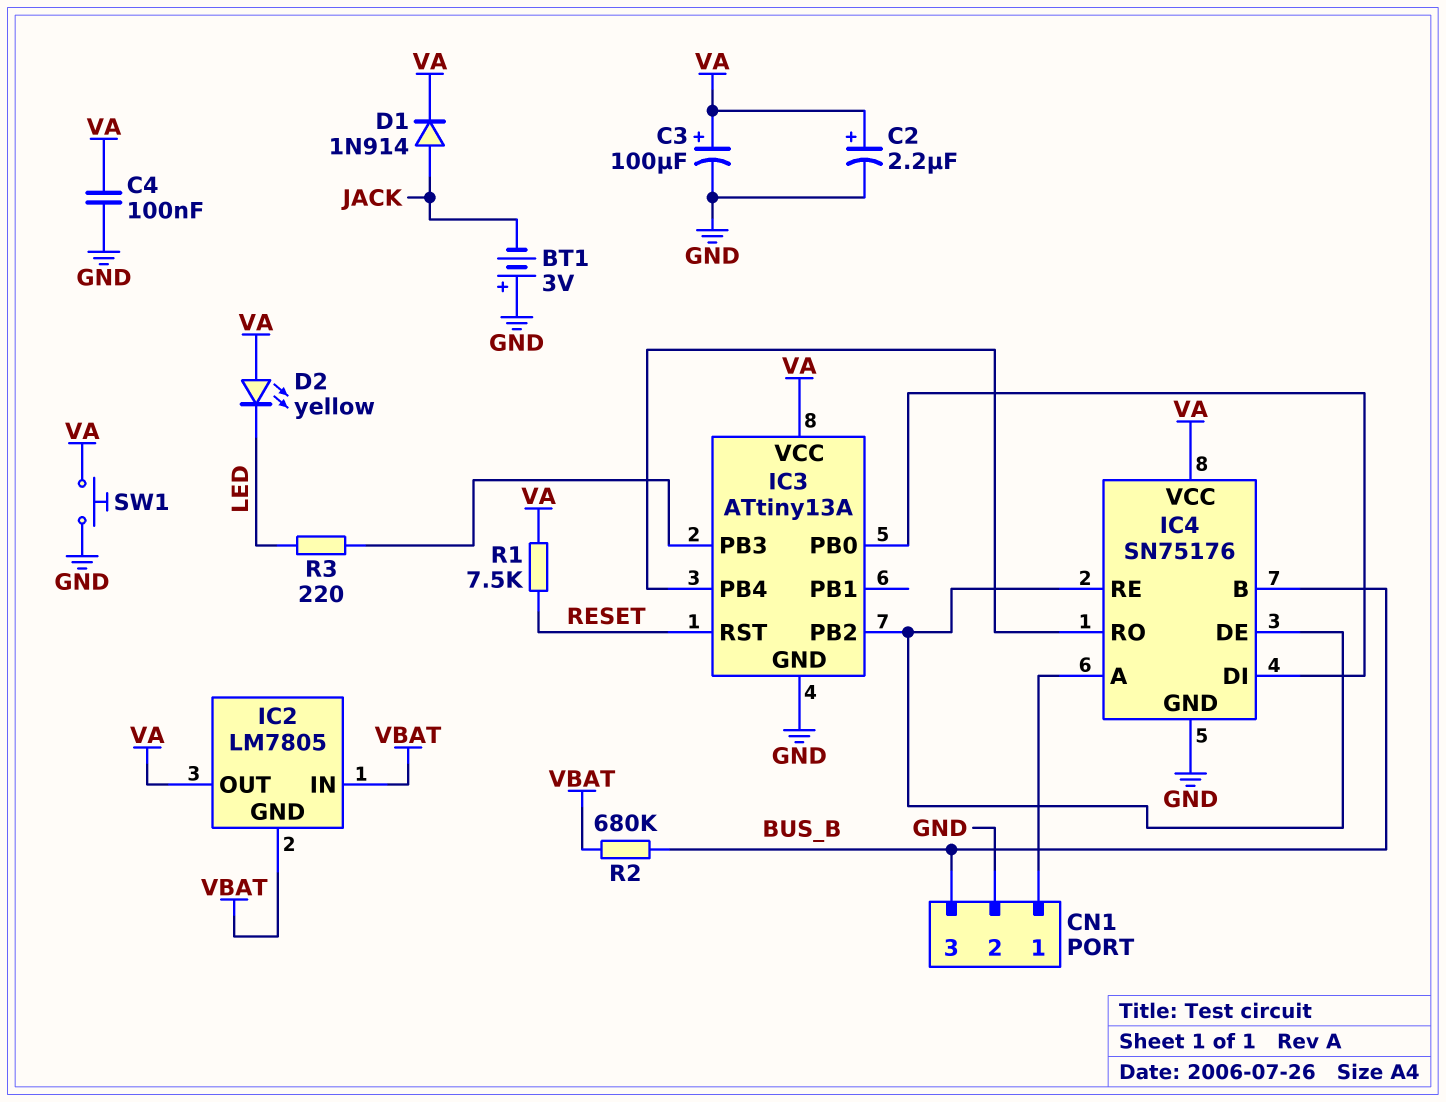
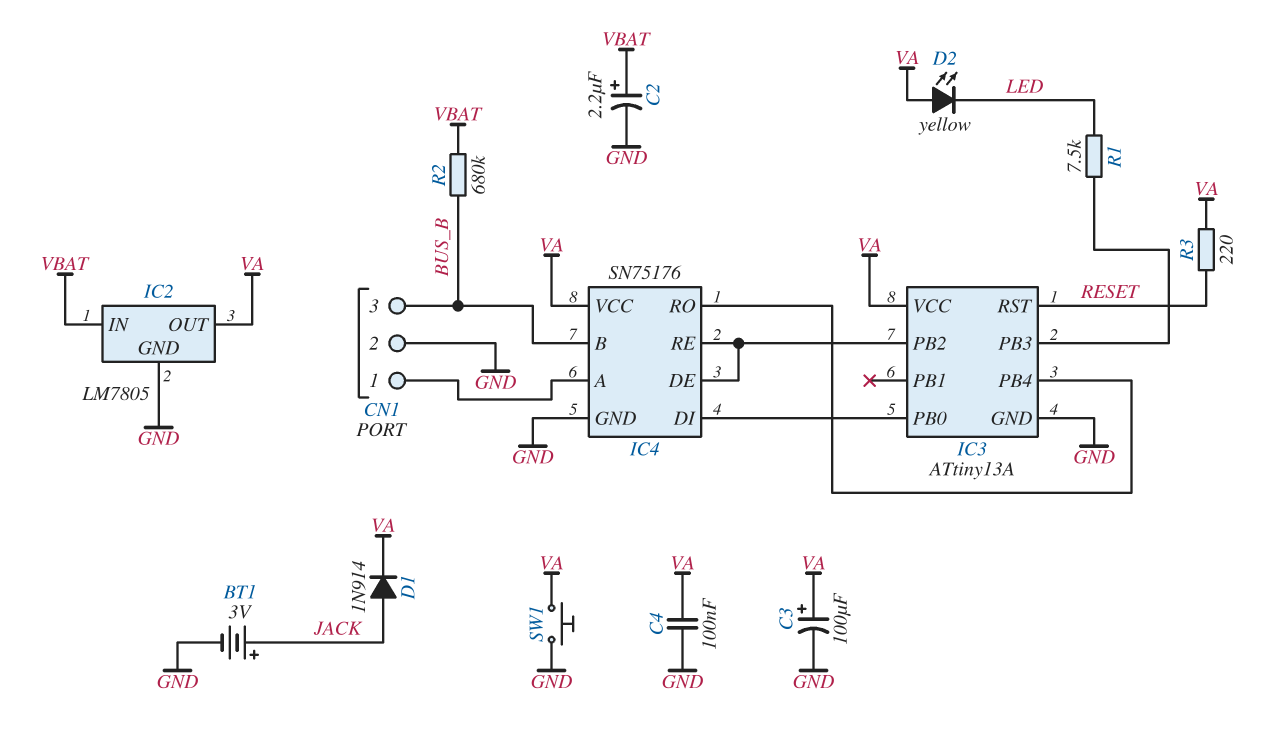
BT1: 3V (plus GND, minus JACK) -> 3V (plus JACK, minus GND)
C2: 2.2uF (plus VA, minus GND) -> 2.2uF (plus VBAT, minus GND)
IC2 pin GND: VBAT -> GND
R1: 7.5k (RESET, VA) -> 7.5k (IC3/PB3, LED)
R3: 220 (IC3/PB3, LED) -> 220 (RESET, VA)

